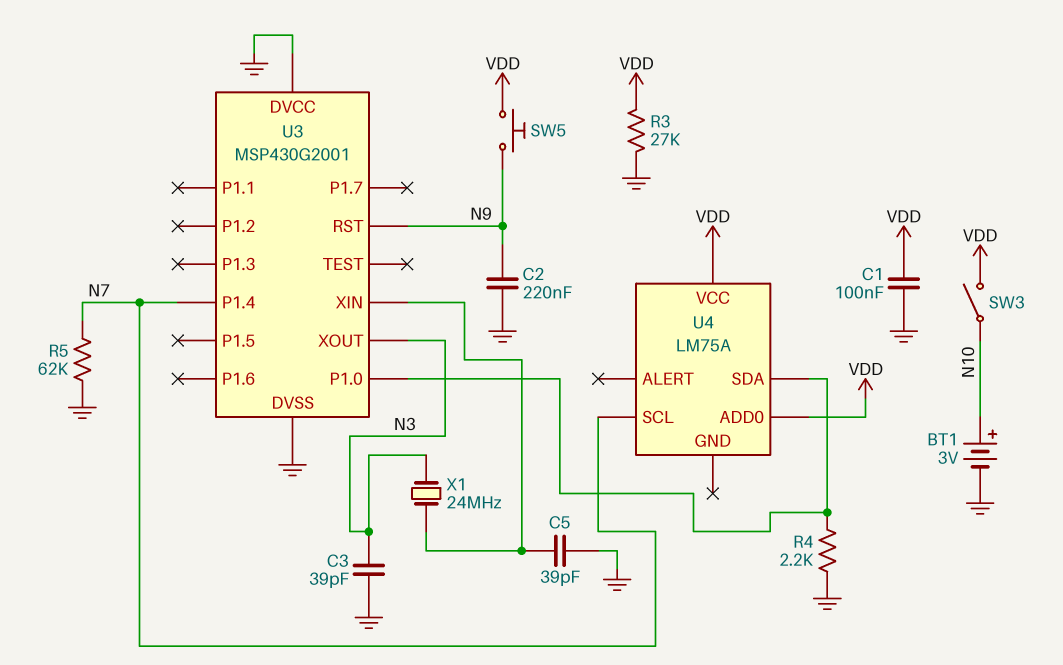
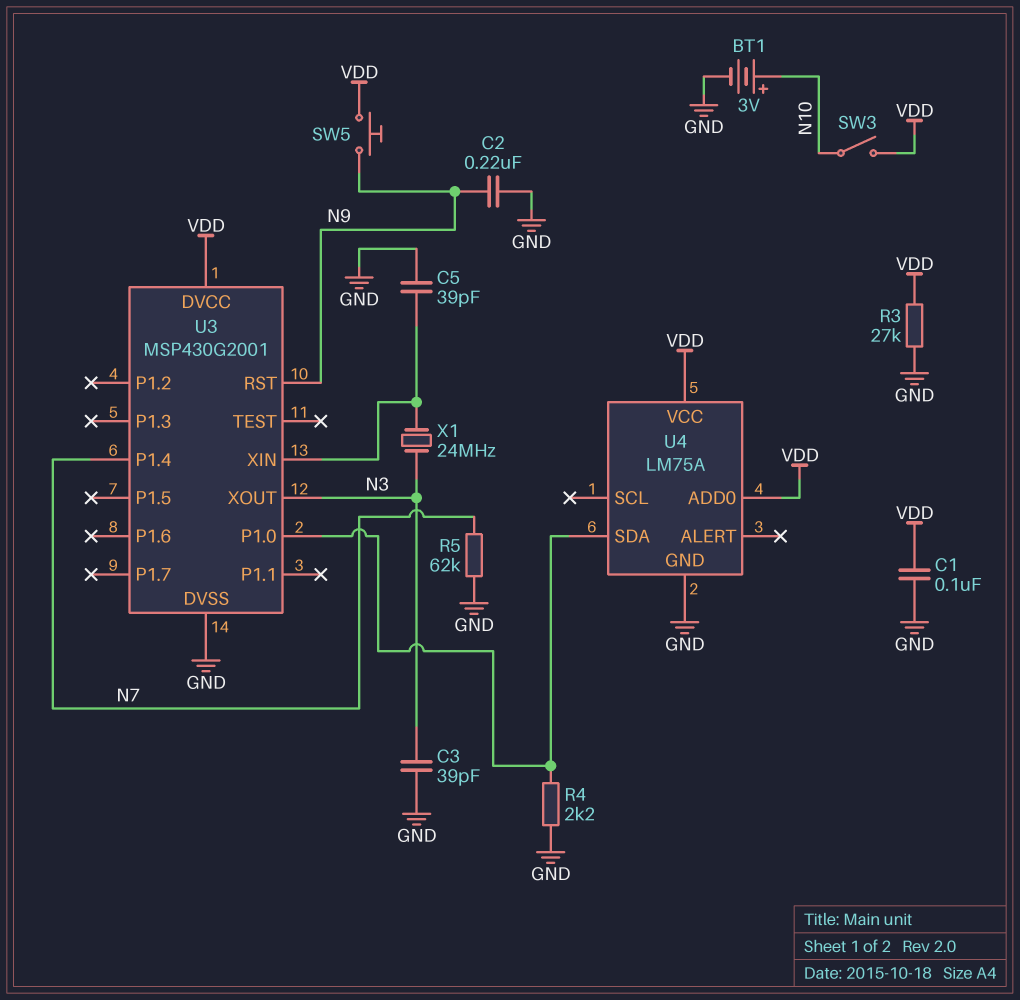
U3 pin DVCC: GND -> VDD
U4 pin GND: none -> GND
U4 pin SCL: N7 -> none

